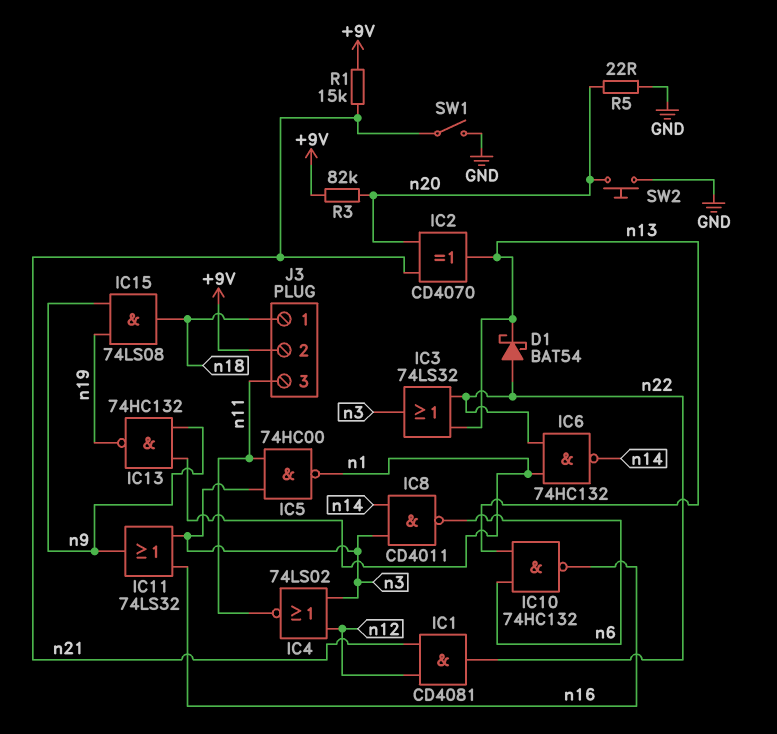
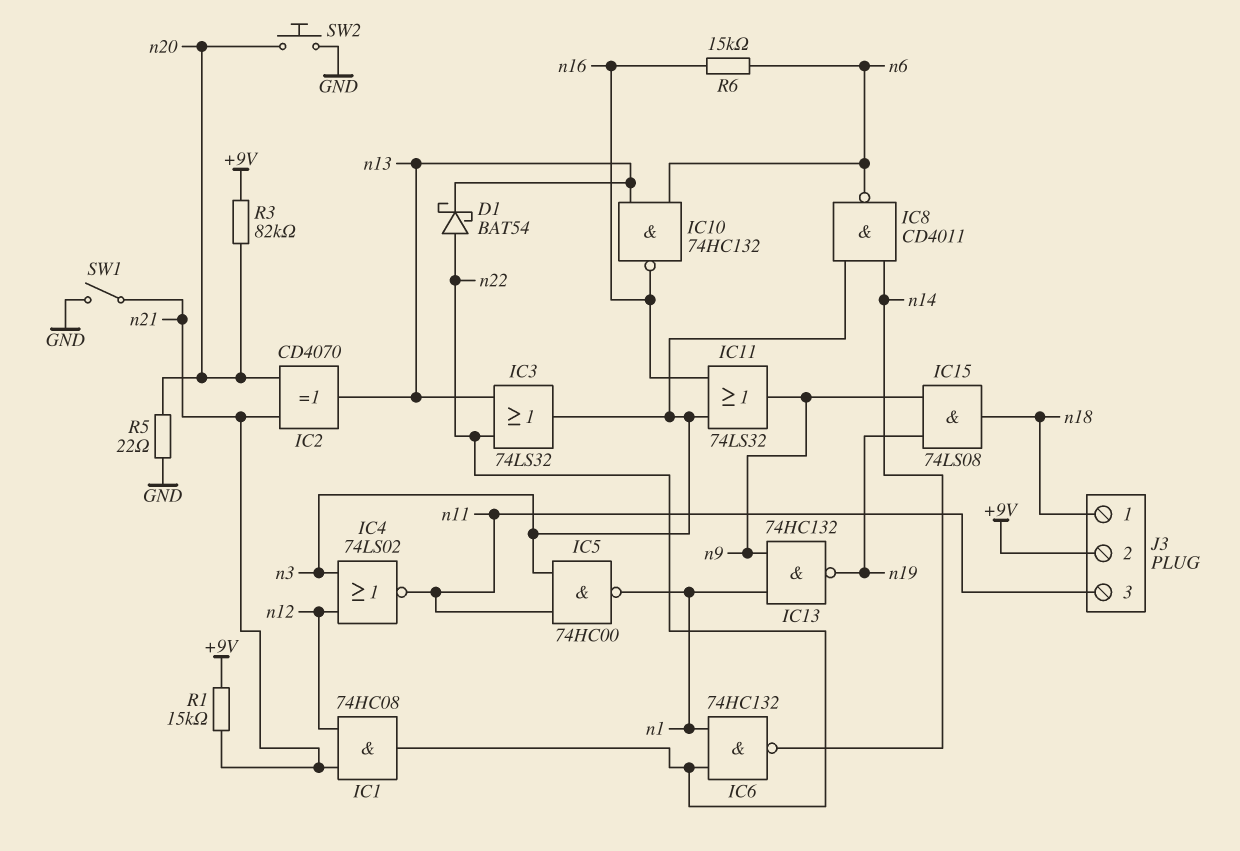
IC1: AND CD4081 (in n12, in n21, out n22) -> AND 74HC08 (in n12, in n21, out n22)
R6: none -> 15k (n6, n16)

